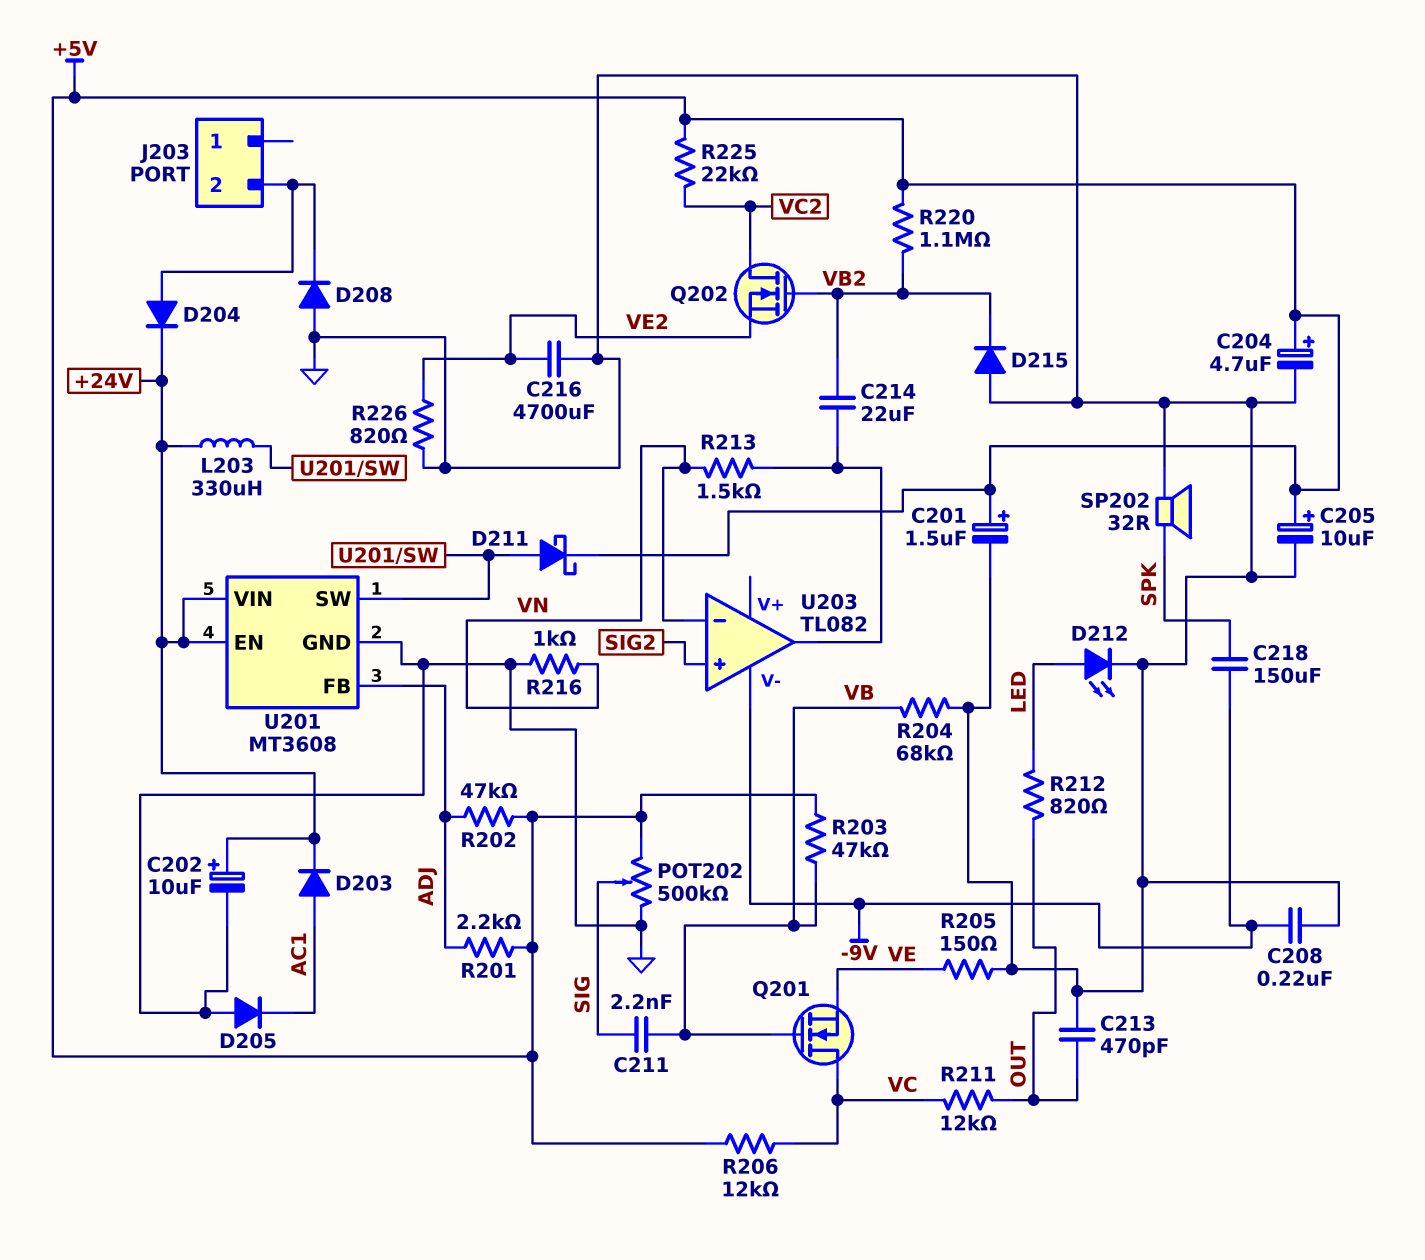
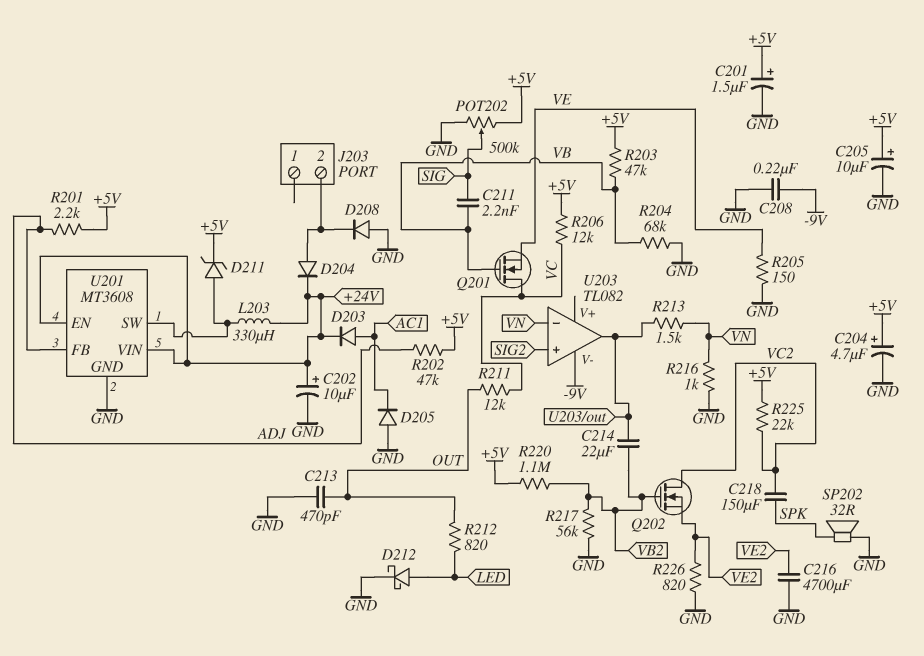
C218: 150uF (-9V, SPK) -> 150uF (SPK, VC2)
D211: schottky (A U201/SW, K +5V) -> zener (A U201/SW, K +5V)
D212: LED (A LED, K GND) -> schottky (A LED, K GND)
D215: diode (A GND, K VB2) -> none
R217: none -> 56k (GND, VB2)

